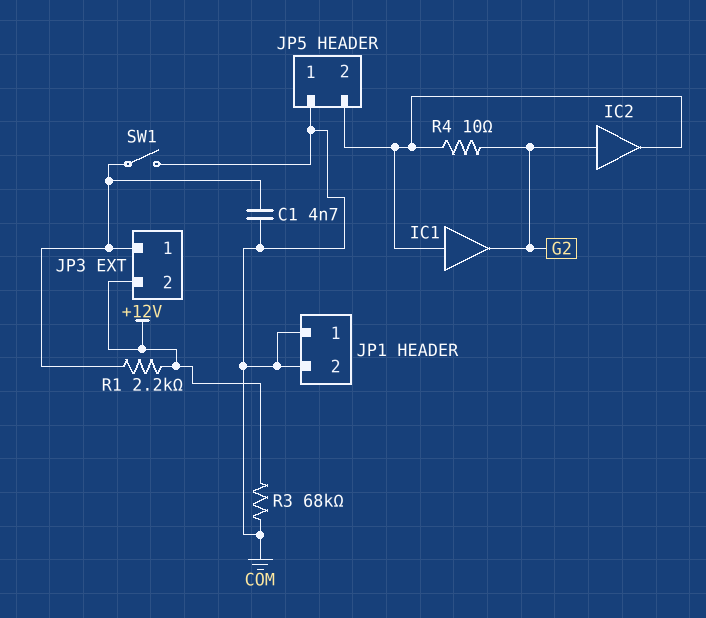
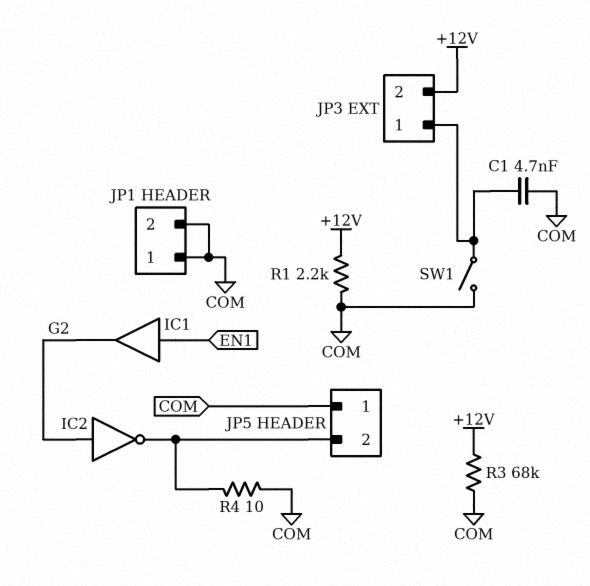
IC1: buffer (in JP5/2, out G2) -> buffer (in EN1, out G2)
IC2: buffer (in G2, out JP5/2) -> NOT (in G2, out JP5/2)
R1: 2.2k (+12V, JP3/1) -> 2.2k (+12V, COM)
R4: 10 (G2, JP5/2) -> 10 (COM, JP5/2)

